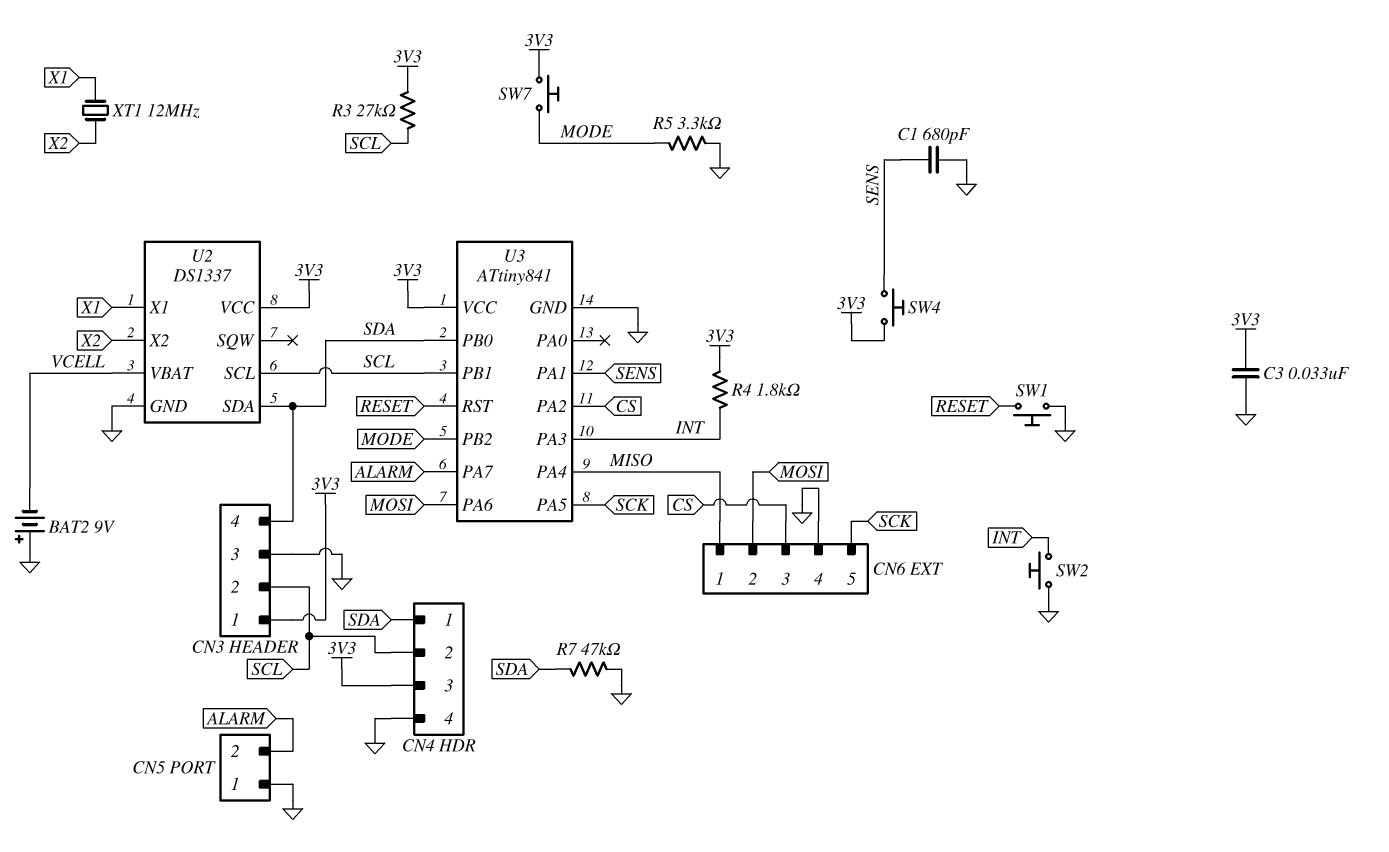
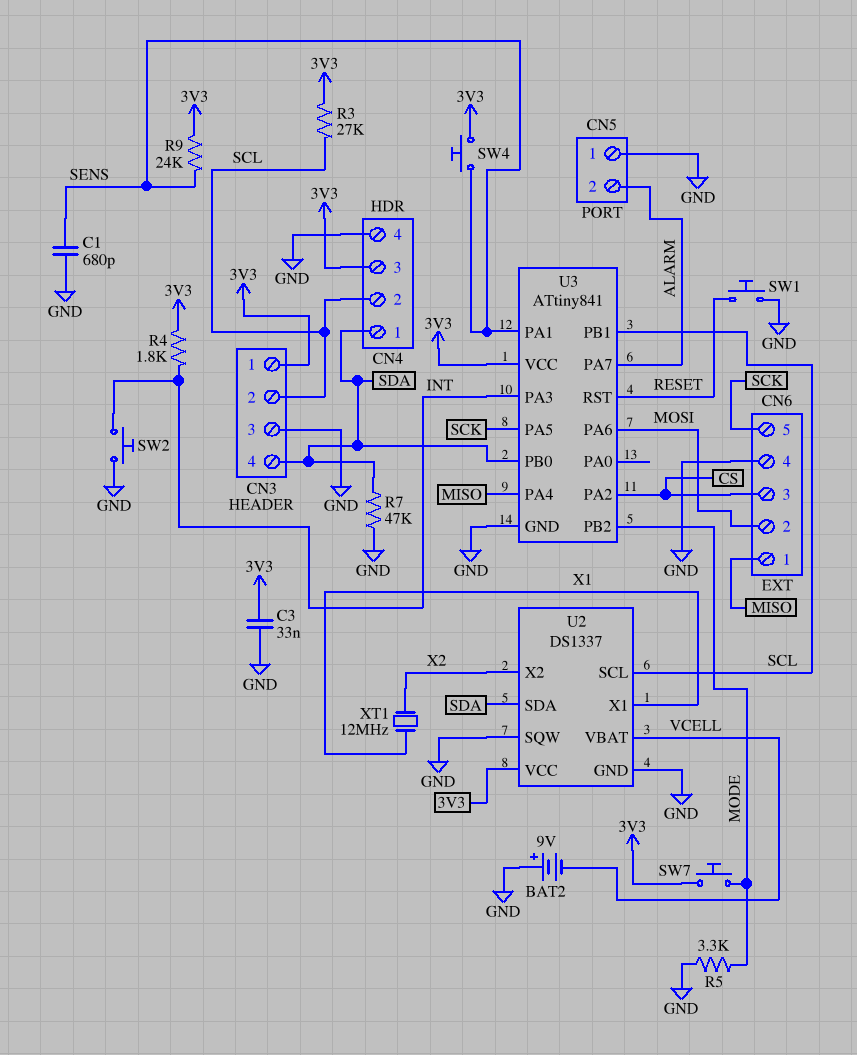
R9: none -> 24k (3V3, SENS)
U2 pin SQW: none -> GND

